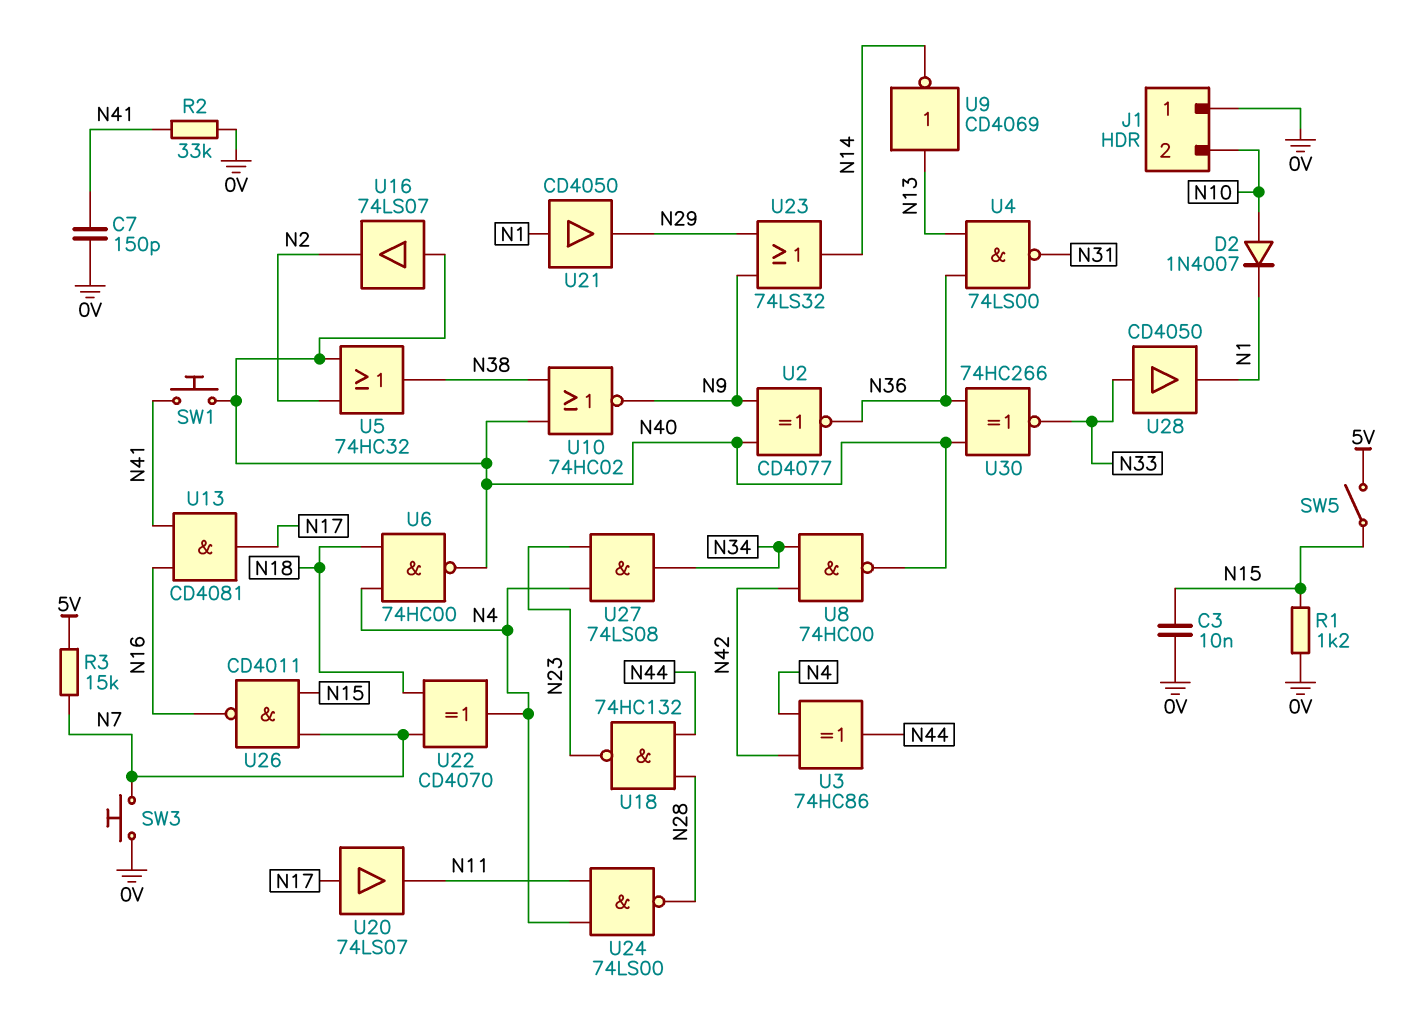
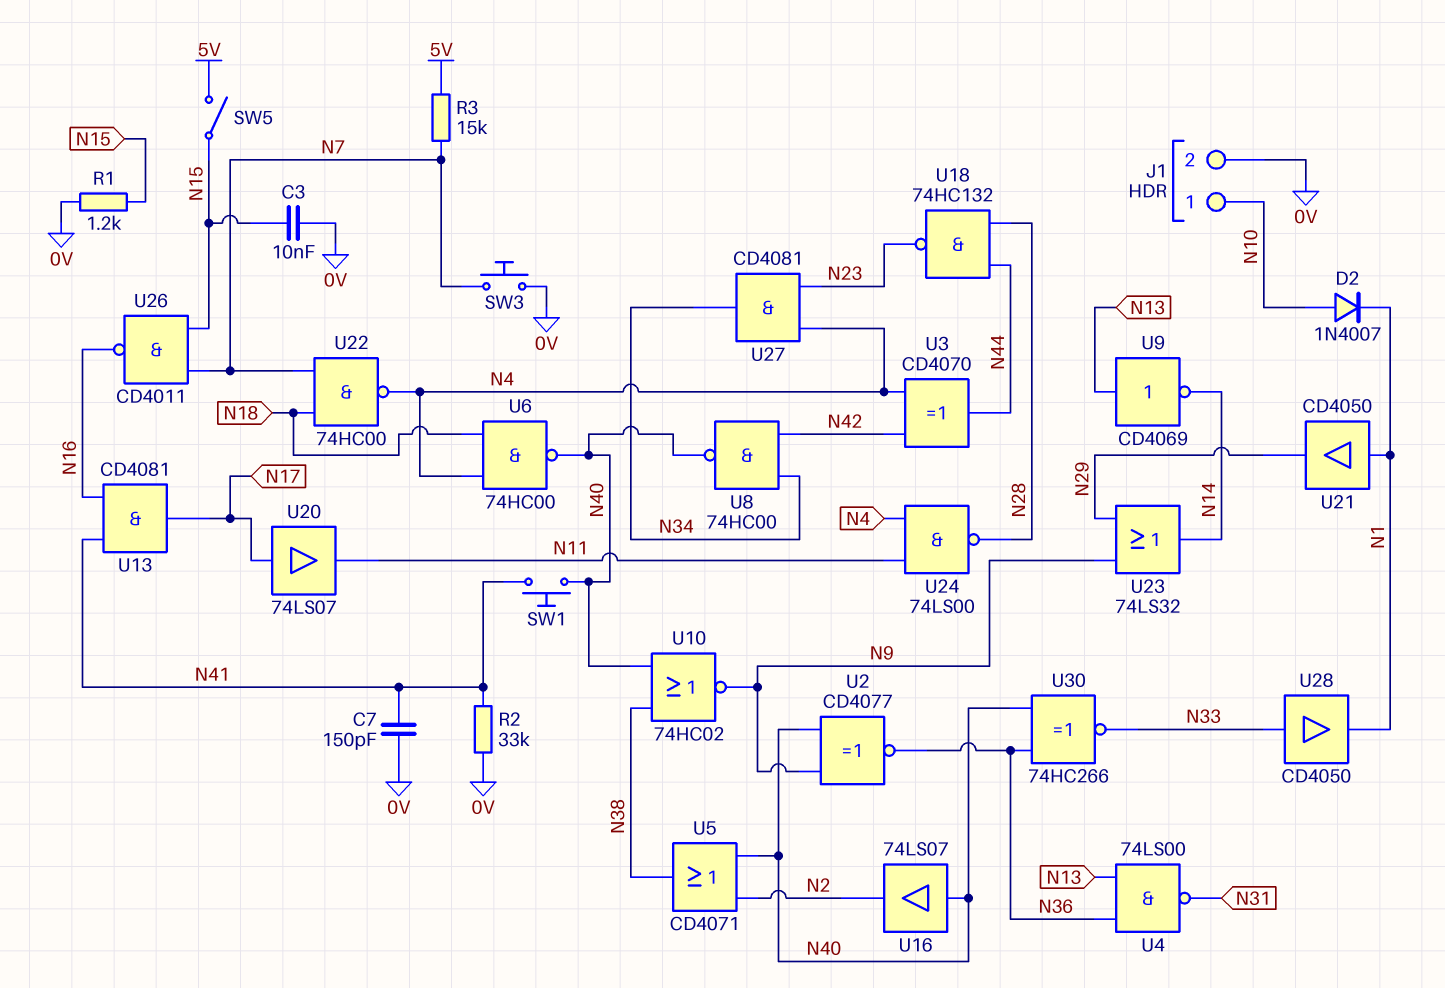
J1 pin 1: 0V -> N10
J1 pin 2: N10 -> 0V
U3: XOR 74HC86 (in N4, in N42, out N44) -> XOR CD4070 (in N4, in N42, out N44)
U5: OR 74HC32 (in N2, in N40, out N38) -> OR CD4071 (in N2, in N40, out N38)
U22: XOR CD4070 (in N7, in N18, out N4) -> NAND 74HC00 (in N7, in N18, out N4)
U27: AND 74LS08 (in N4, in N23, out N34) -> AND CD4081 (in N4, in N23, out N34)

